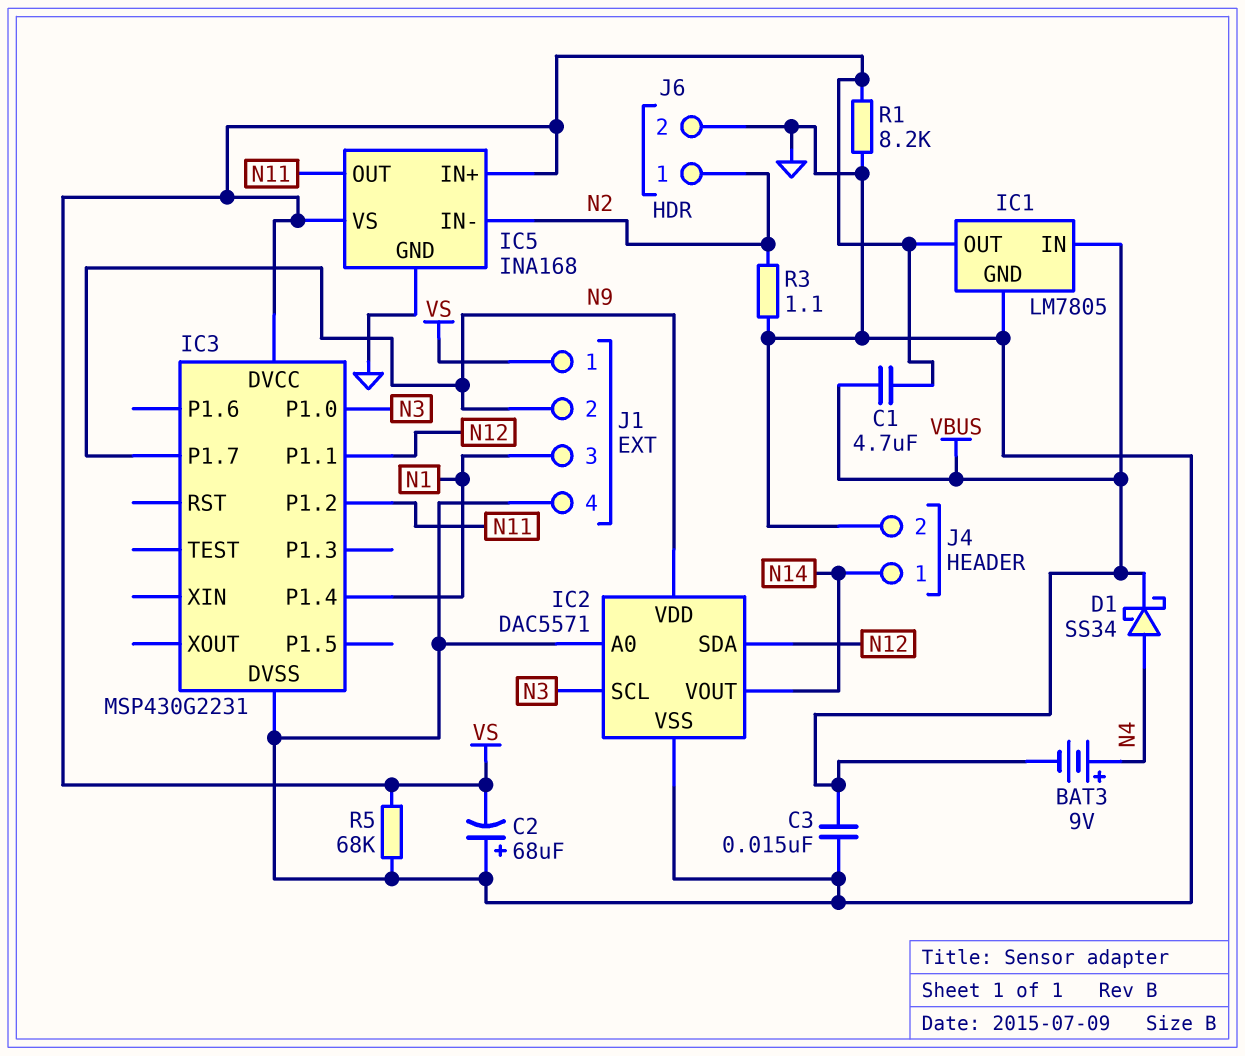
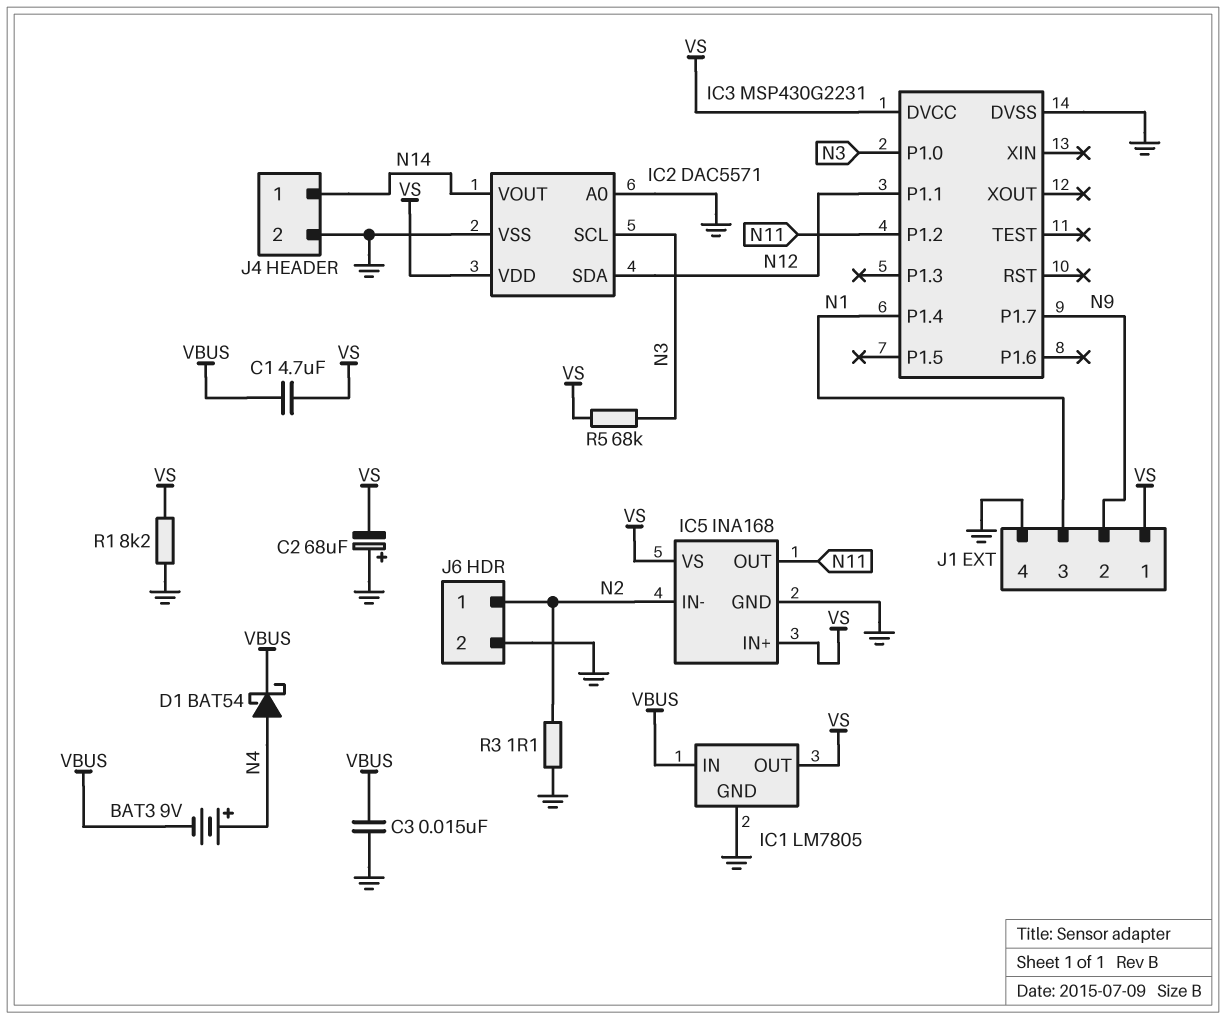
D1: schottky SS34 (A N4, K VBUS) -> schottky BAT54 (A N4, K VBUS)
IC2 pin VDD: N9 -> VS
R5: 68k (GND, VS) -> 68k (N3, VS)

